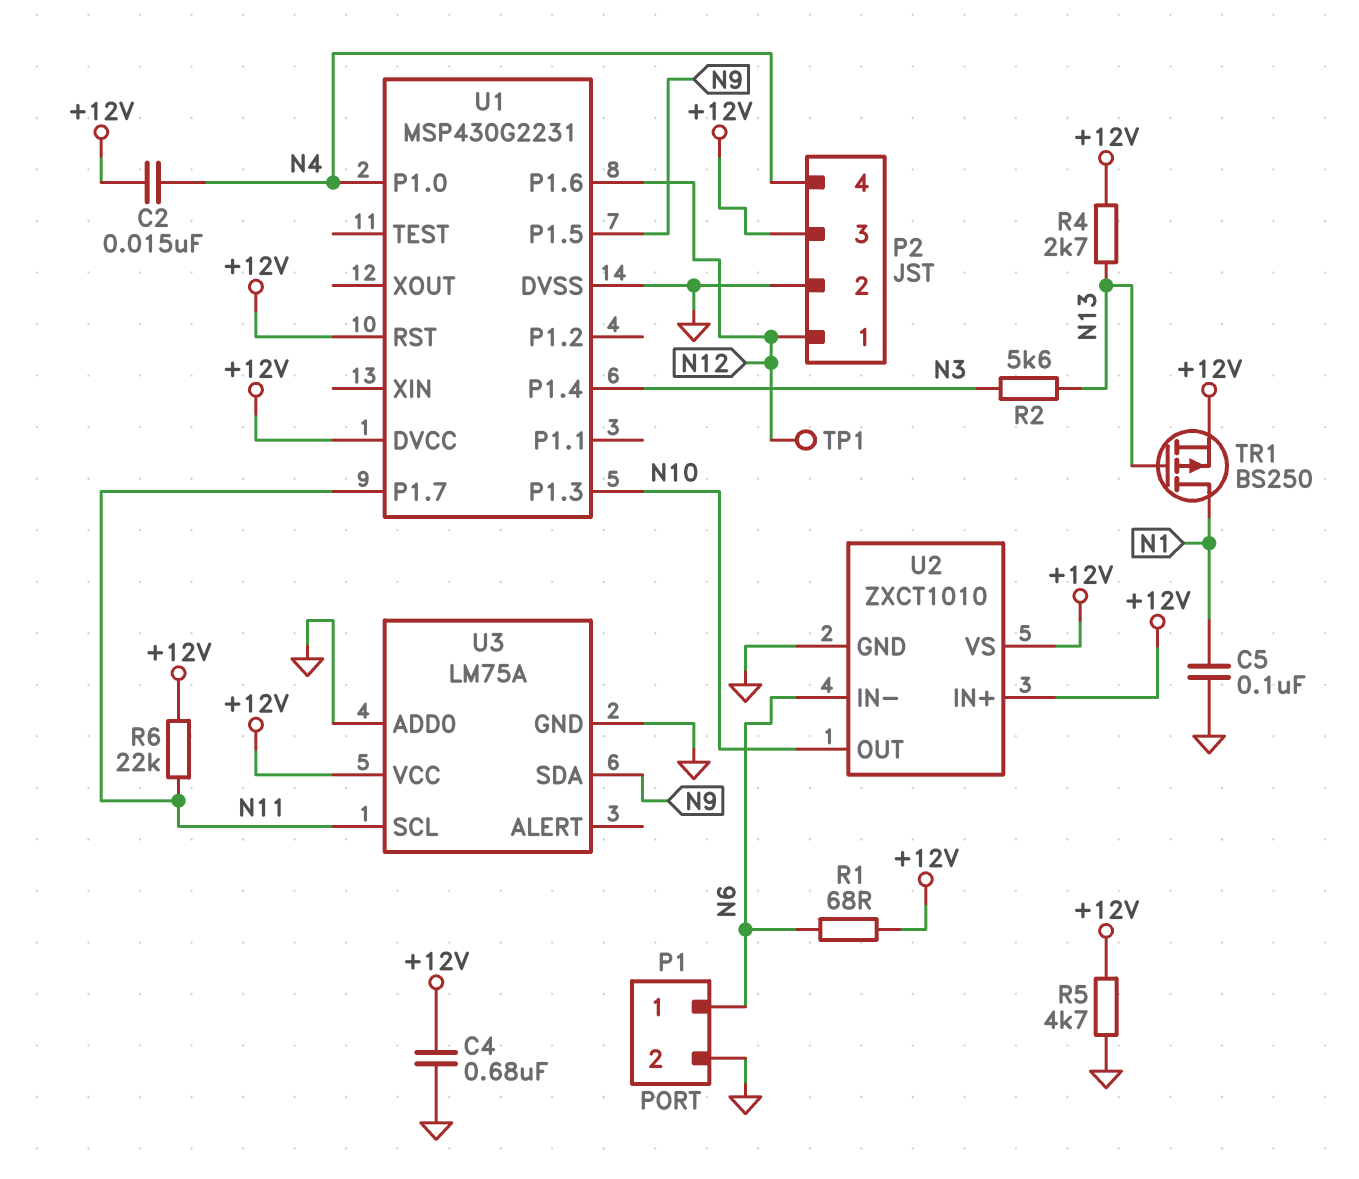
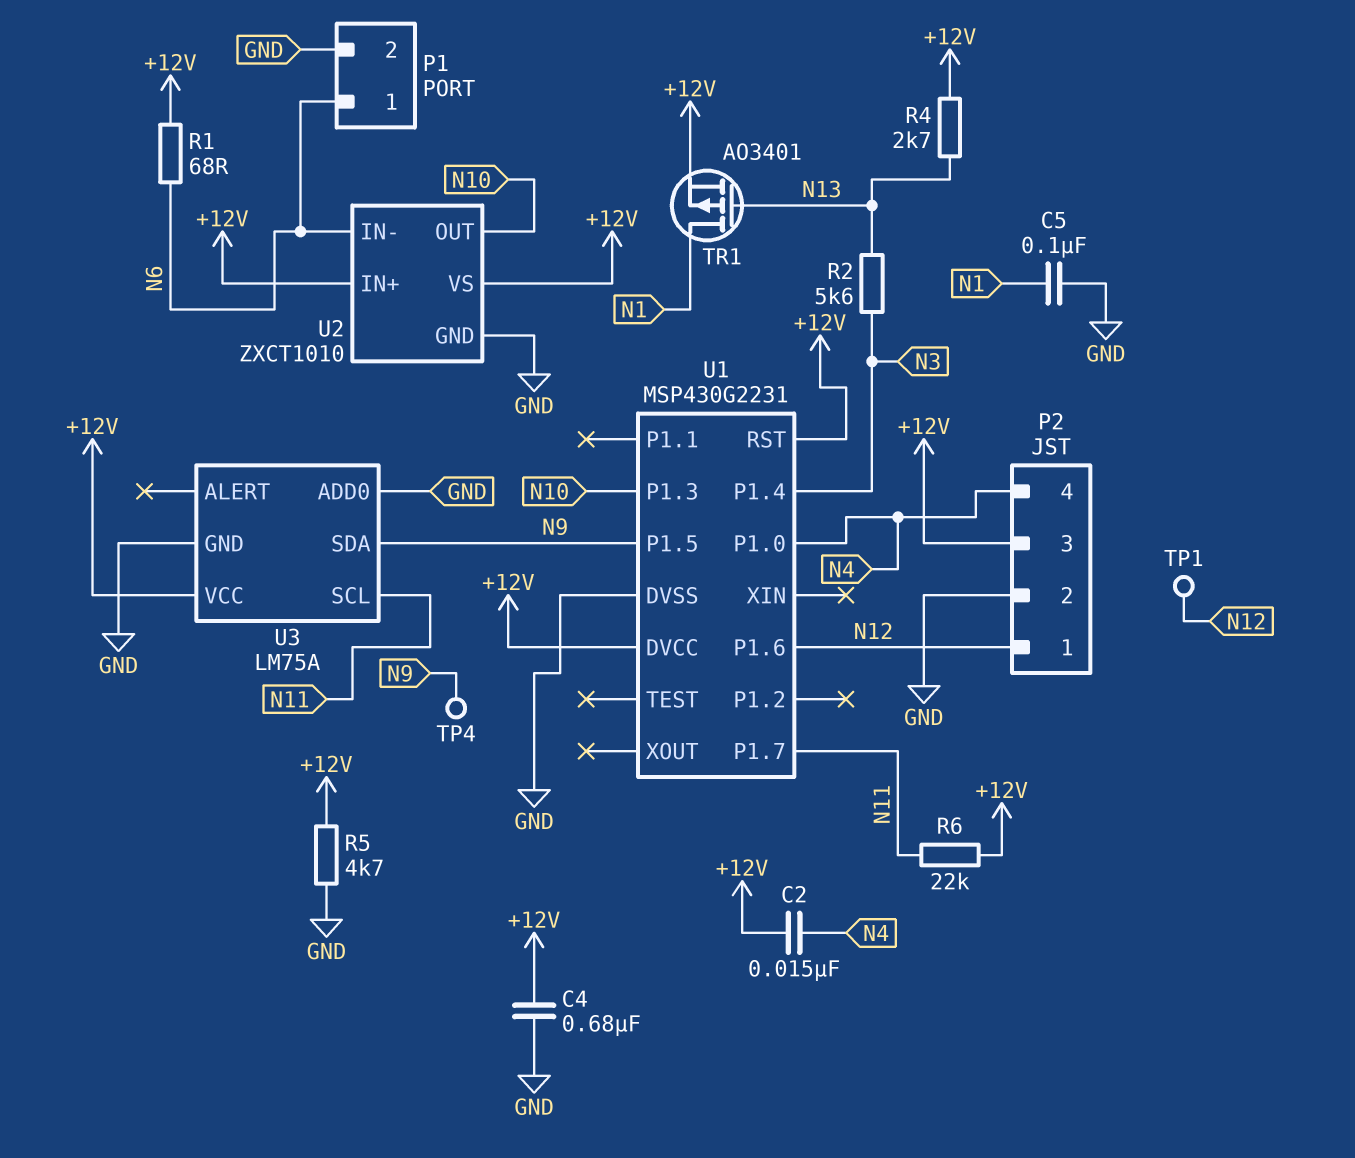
TP4: none -> test point (N9)
TR1: PMOS BS250 (G N13, D N1, S +12V) -> PMOS AO3401 (G N13, D N1, S +12V)

